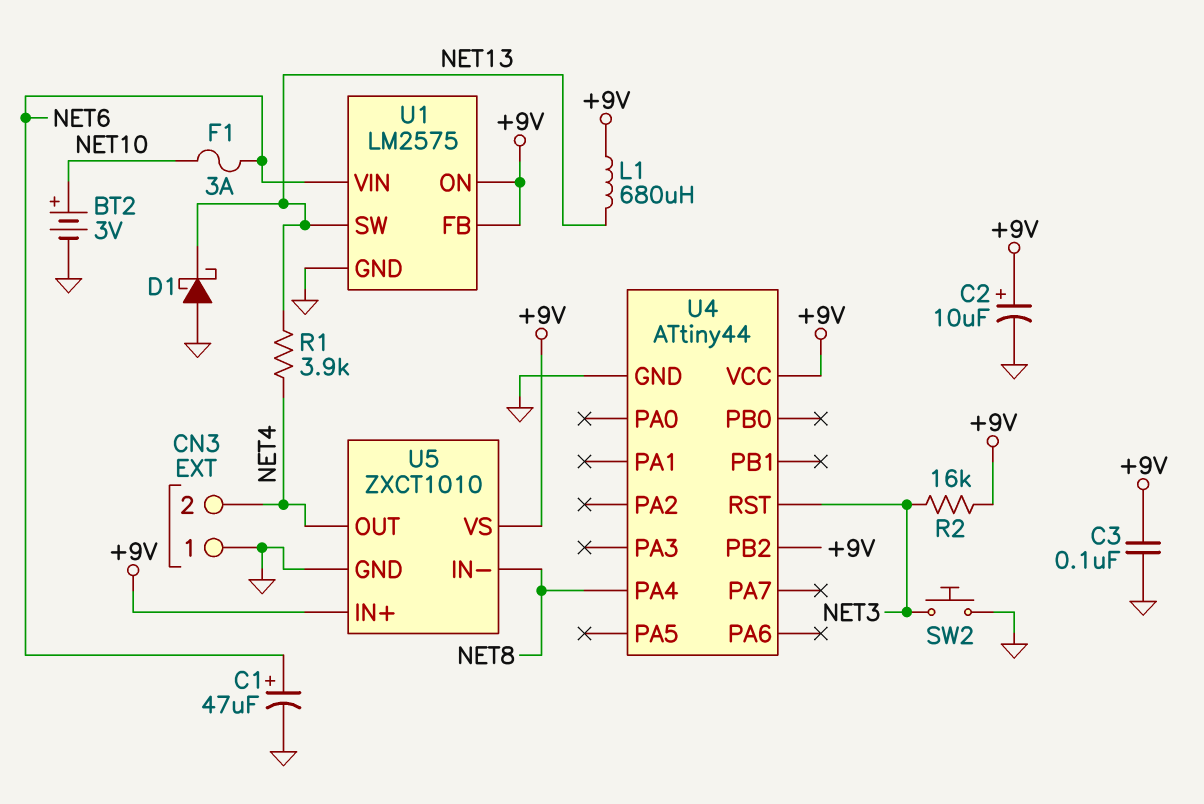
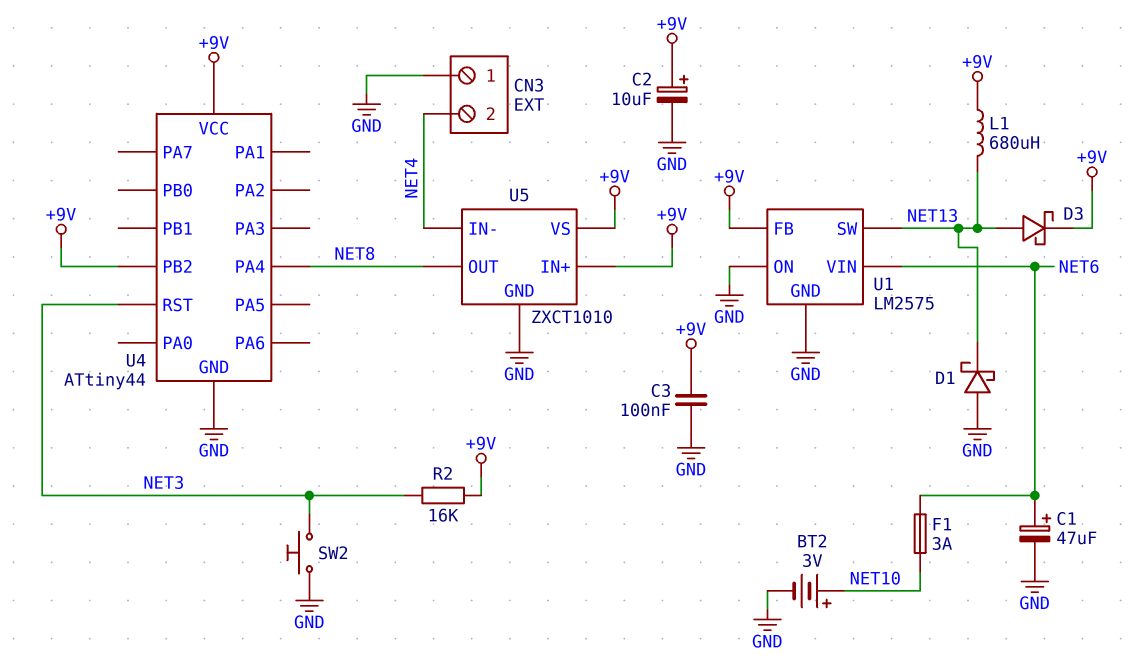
D3: none -> schottky (A NET13, K +9V)
R1: 3.9k (NET4, NET13) -> none
U1 pin ON: +9V -> GND
U5 pin IN-: NET8 -> NET4
U5 pin OUT: NET4 -> NET8

